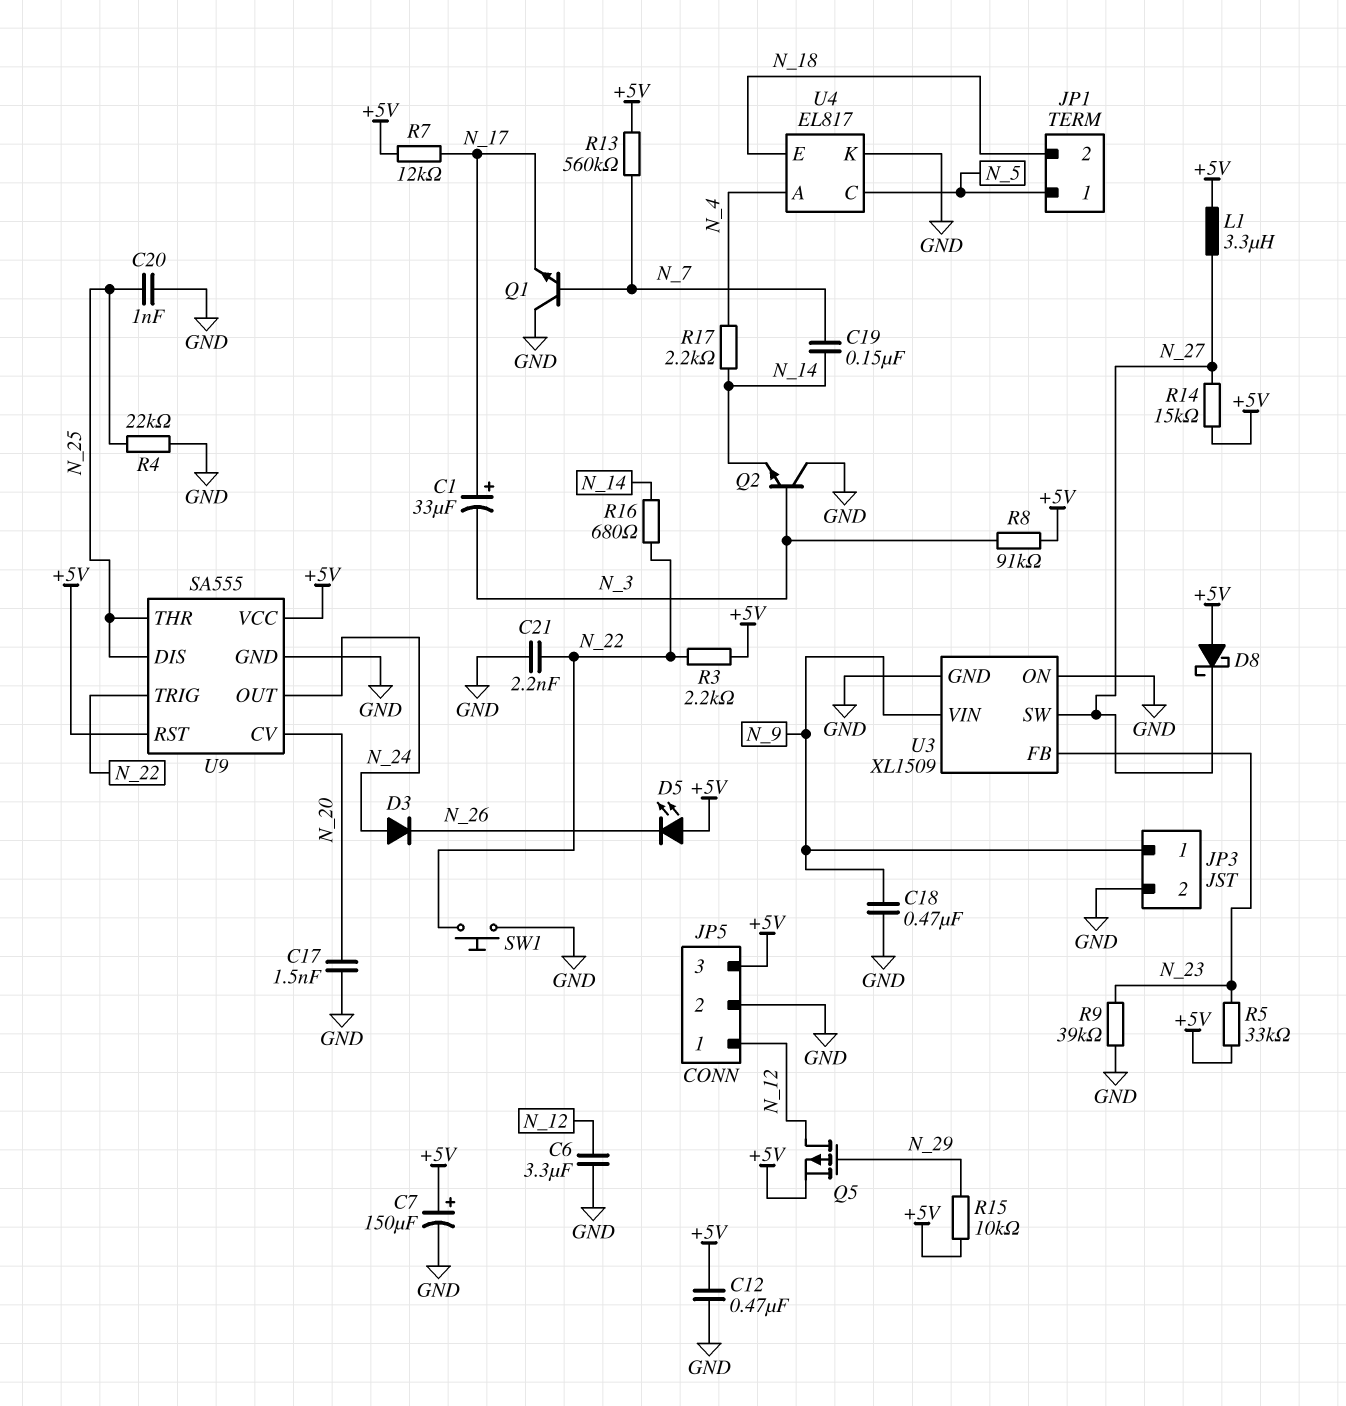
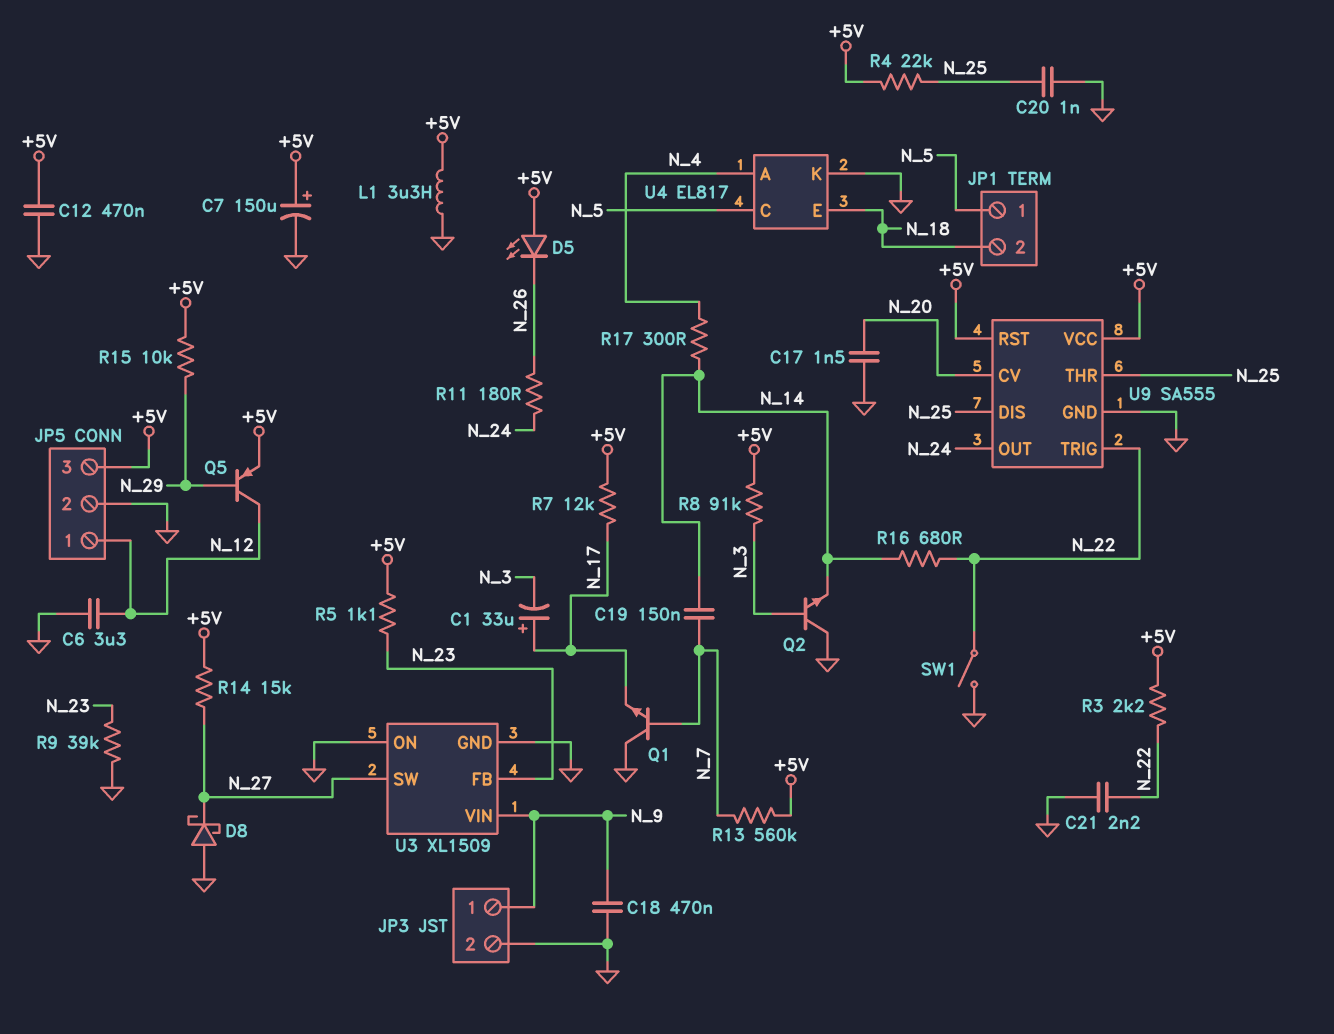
D3: diode (A N_24, K N_26) -> none
D8: schottky (A +5V, K N_27) -> schottky (A GND, K N_27)
L1: 3.3uH (+5V, N_27) -> 3.3uH (+5V, GND)
Q5: PMOS (G N_29, D N_12, S +5V) -> PNP (B N_29, C N_12, E +5V)
R4: 22k (GND, N_25) -> 22k (+5V, N_25)
R5: 33k (+5V, N_23) -> 1.1k (+5V, N_23)
R11: none -> 180 (N_24, N_26)
R17: 2.2k (N_4, N_14) -> 300 (N_4, N_14)
SW1: button (GND, N_22) -> switch (GND, N_22)

